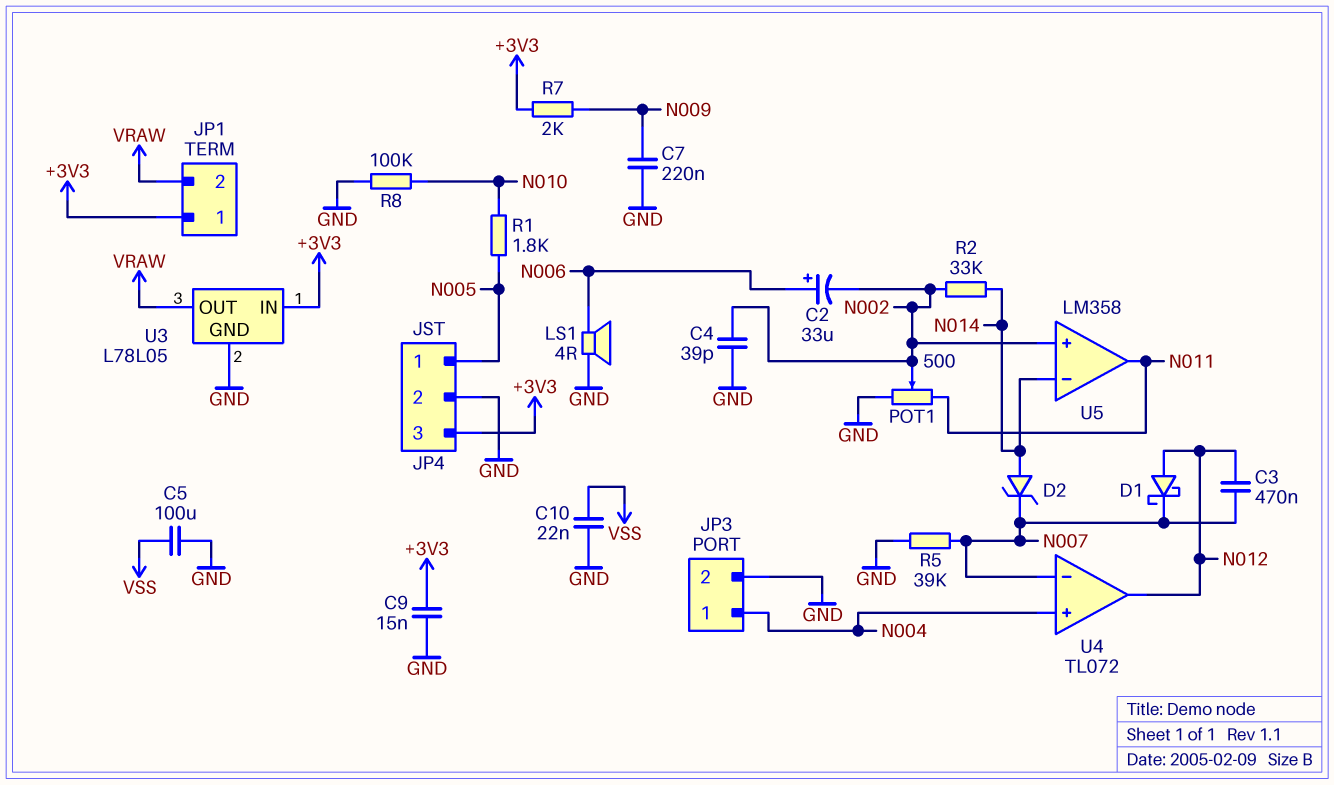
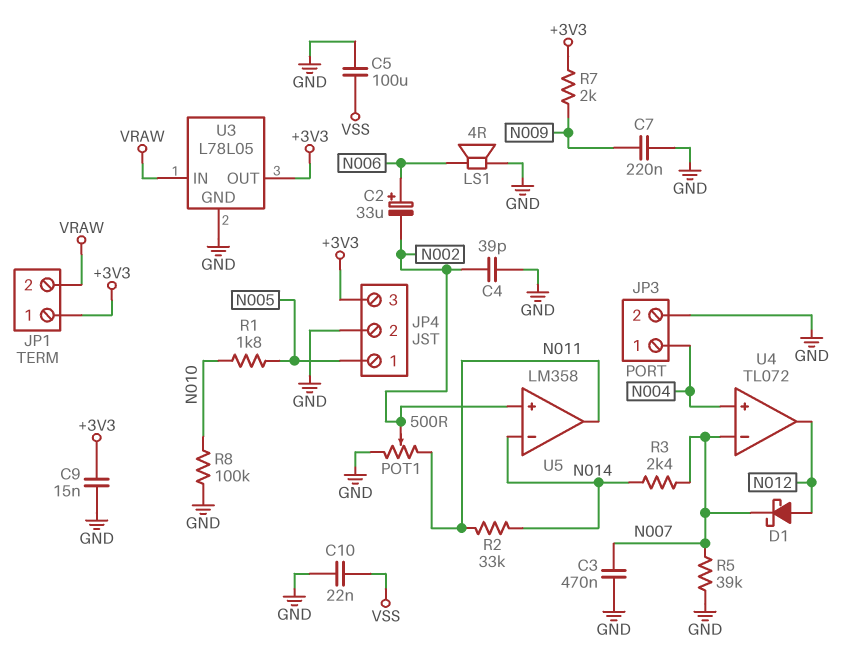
C3: 470nF (N007, N012) -> 470nF (GND, N007)
D2: zener (A N014, K N007) -> none
R2: 33k (N002, N014) -> 33k (N011, N014)
R3: none -> 2.4k (N007, N014)
U3 pin IN: +3V3 -> VRAW
U3 pin OUT: VRAW -> +3V3

